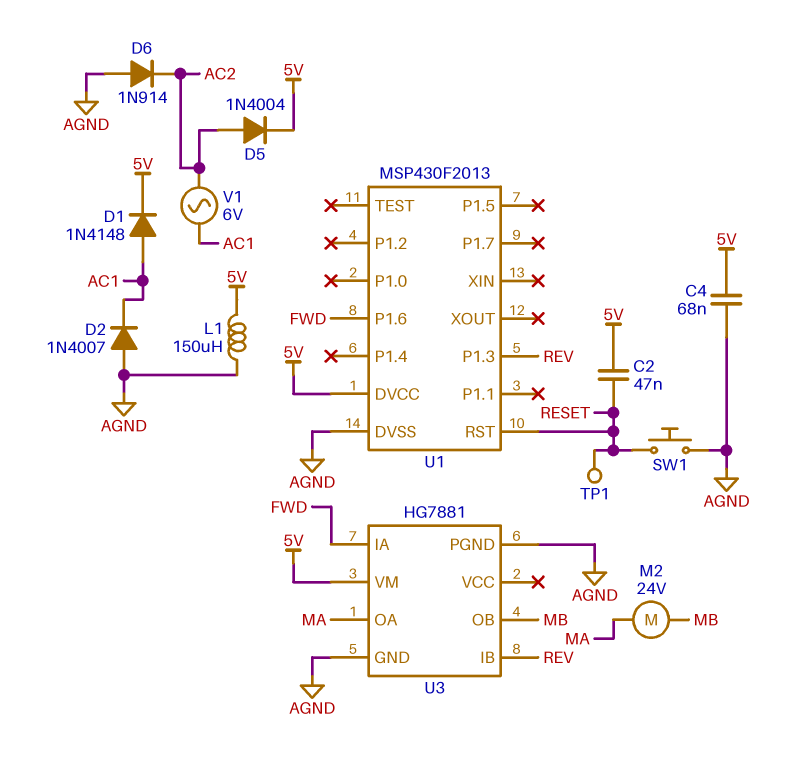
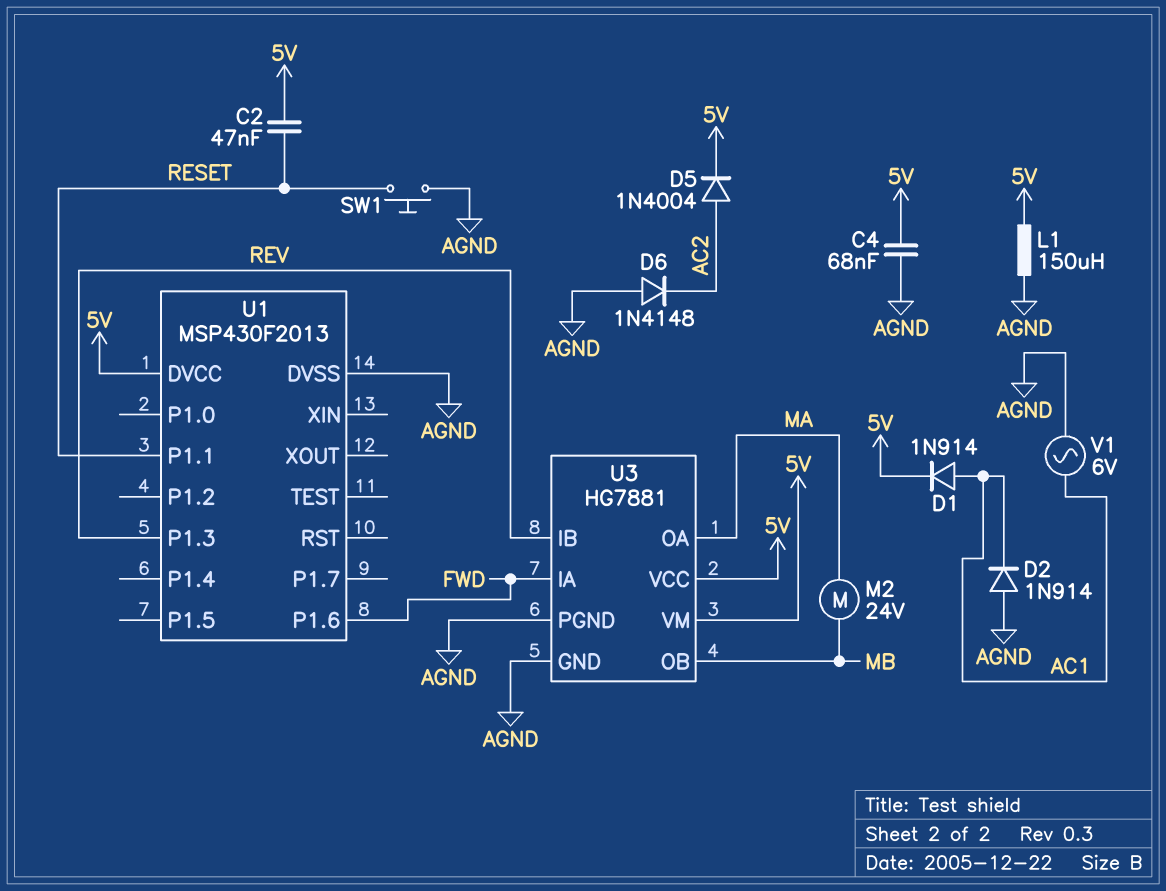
D1: diode 1N4148 (A AC1, K 5V) -> diode 1N914 (A AC1, K 5V)
D2: diode 1N4007 (A AGND, K AC1) -> diode 1N914 (A AGND, K AC1)
D6: diode 1N914 (A AGND, K AC2) -> diode 1N4148 (A AGND, K AC2)
TP1: test point (RESET) -> none
U1 pin P1.1: none -> RESET
U1 pin RST: RESET -> none
U3 pin VCC: none -> 5V
V1: AC 6V (AC1, AC2) -> AC 6V (AC1, AGND)

